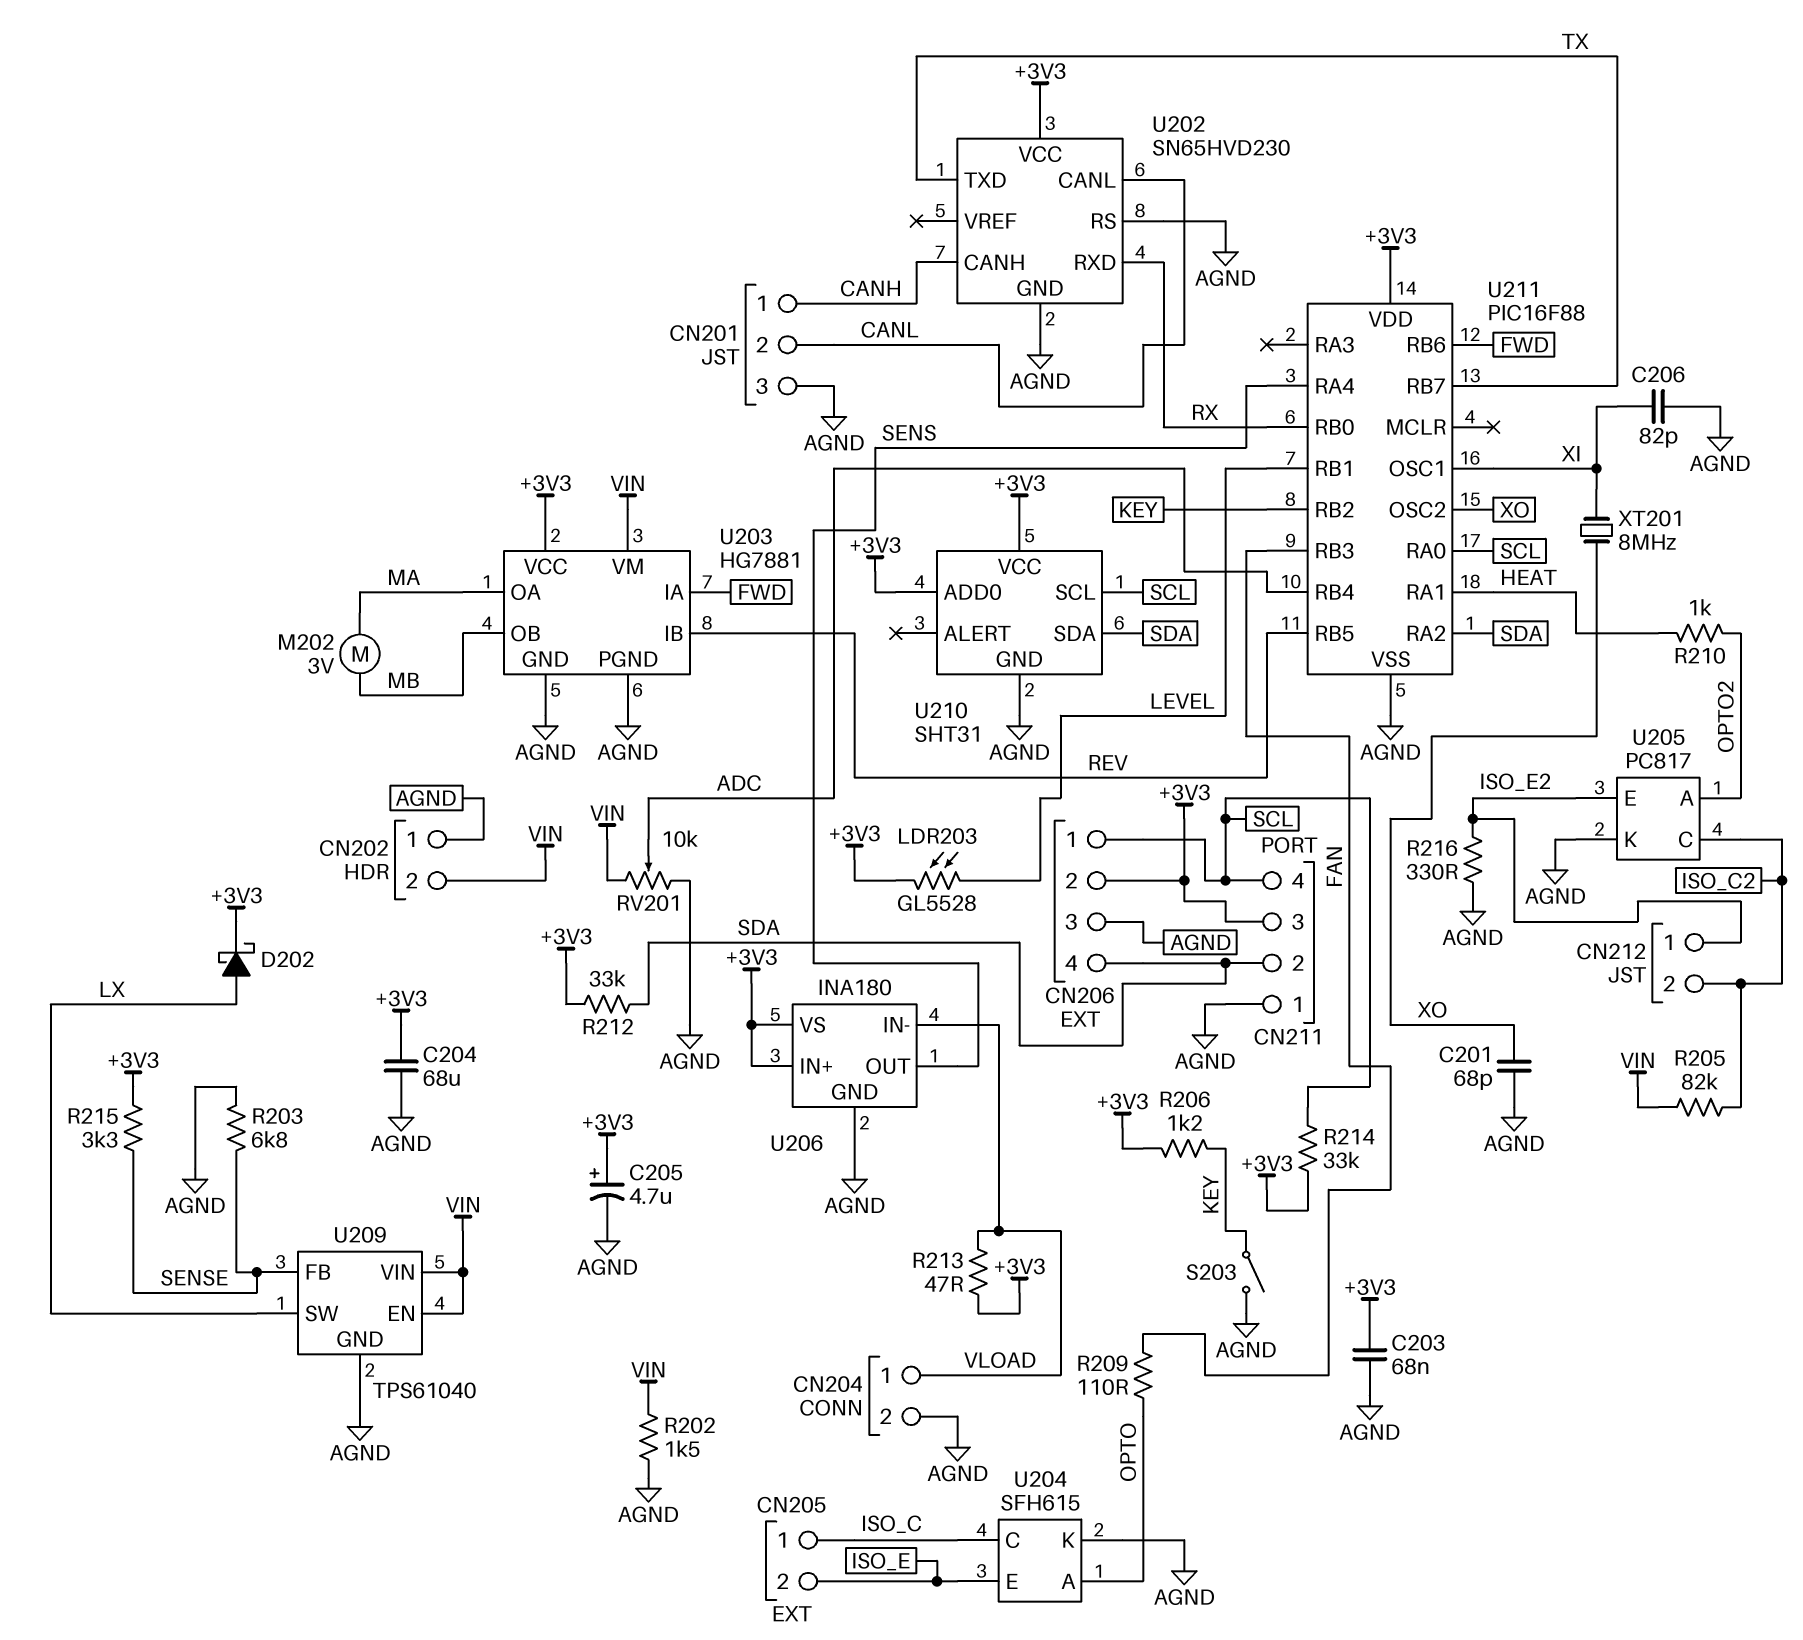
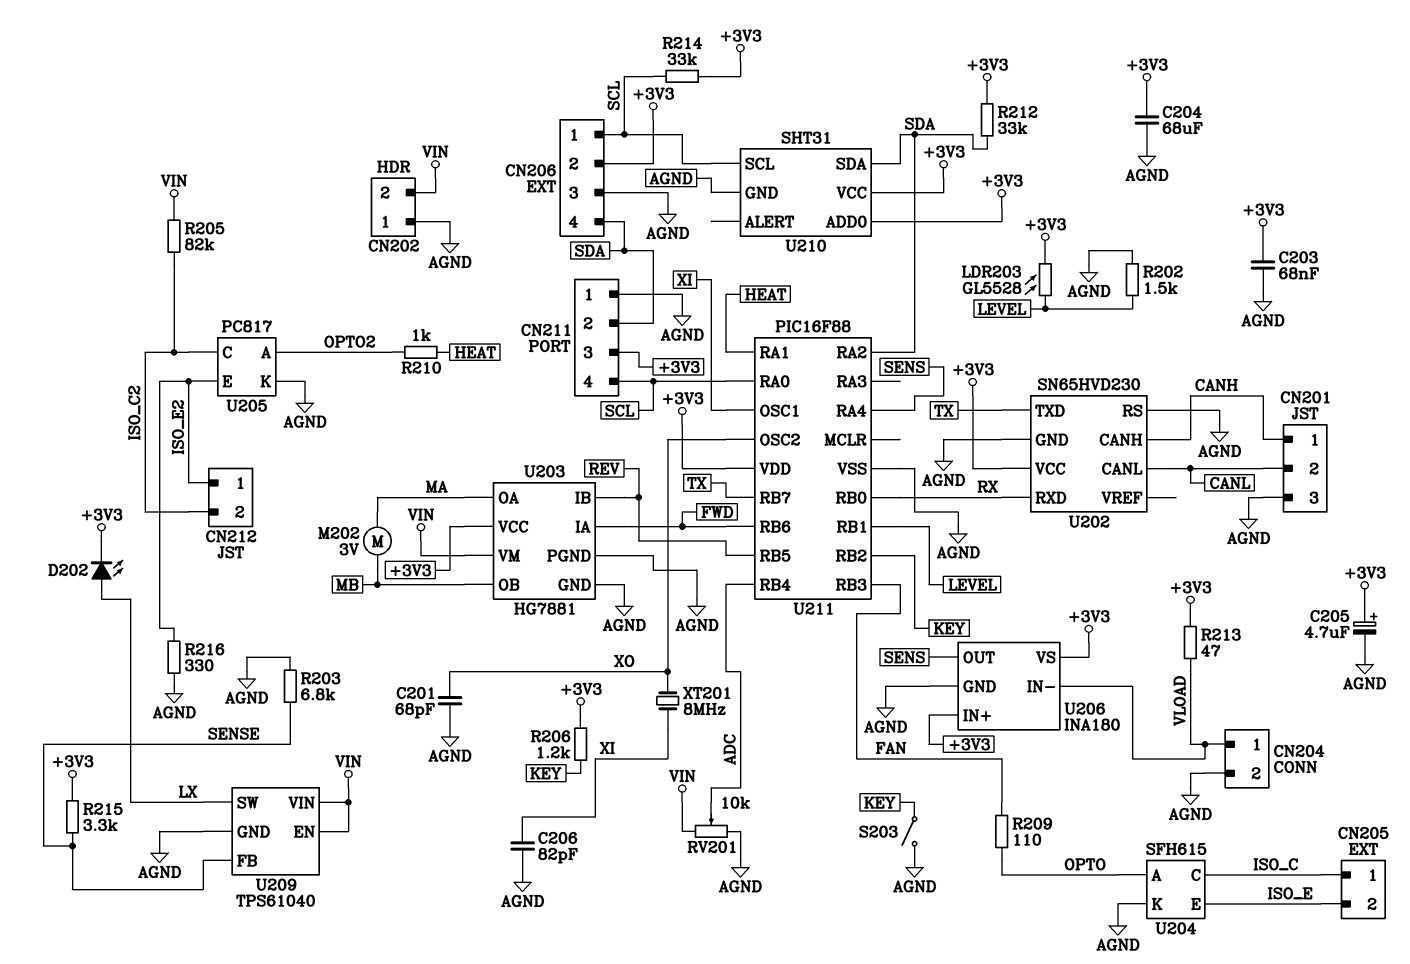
D202: schottky (A LX, K +3V3) -> LED (A LX, K +3V3)
R202: 1.5k (AGND, VIN) -> 1.5k (AGND, LEVEL)

